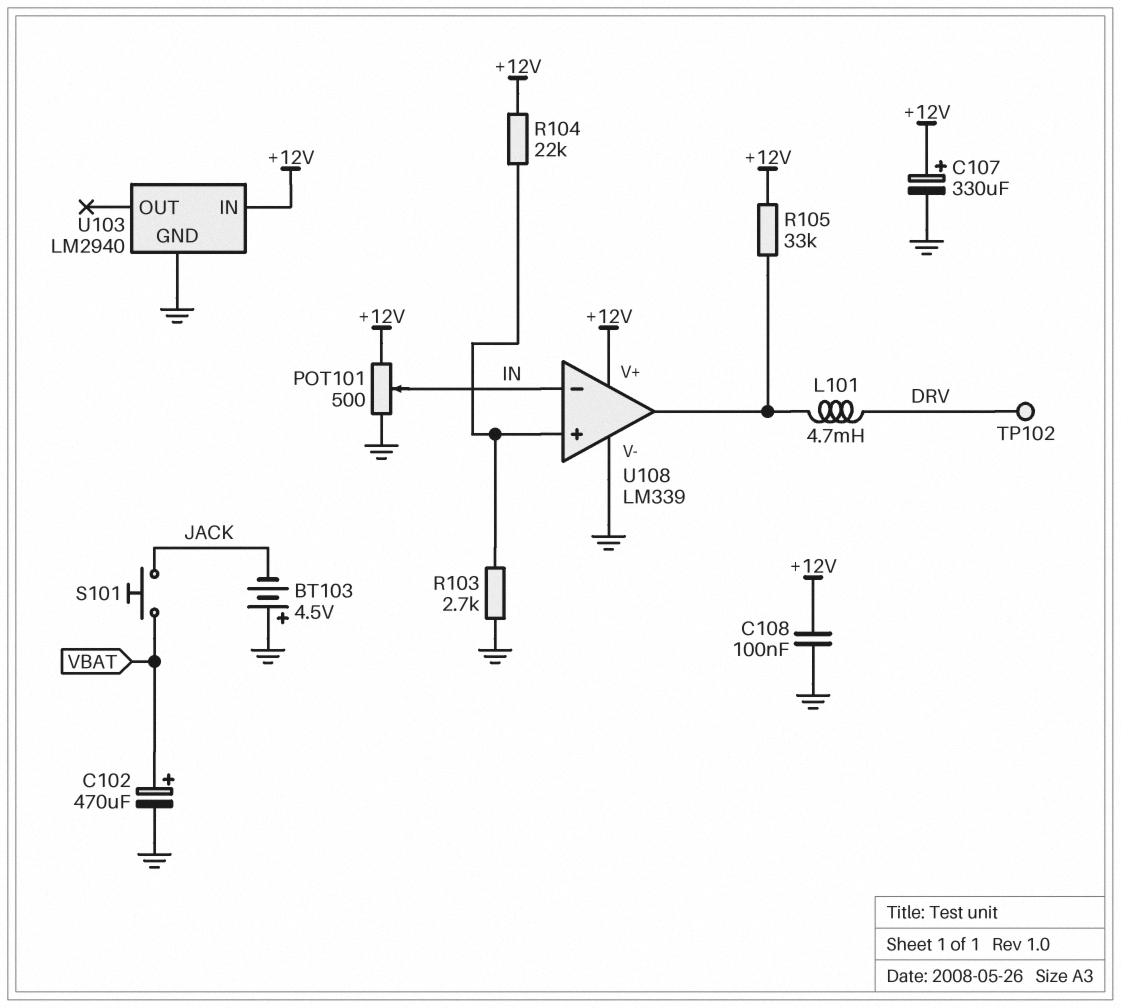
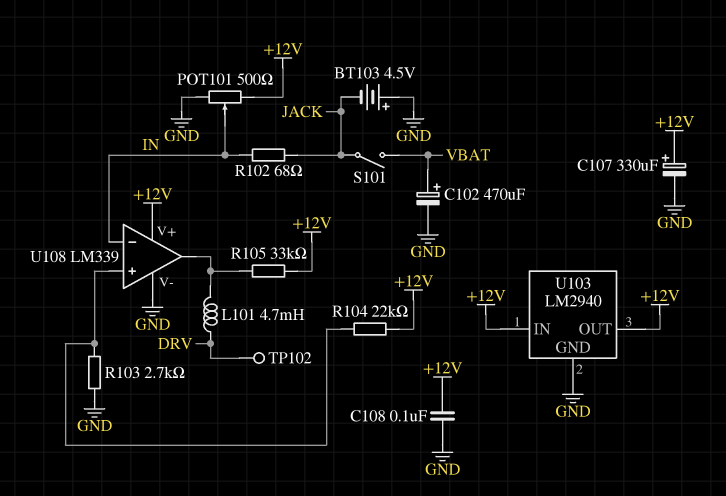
R102: none -> 68 (IN, JACK)
S101: button (JACK, VBAT) -> switch (JACK, VBAT)
U103 pin OUT: none -> +12V

